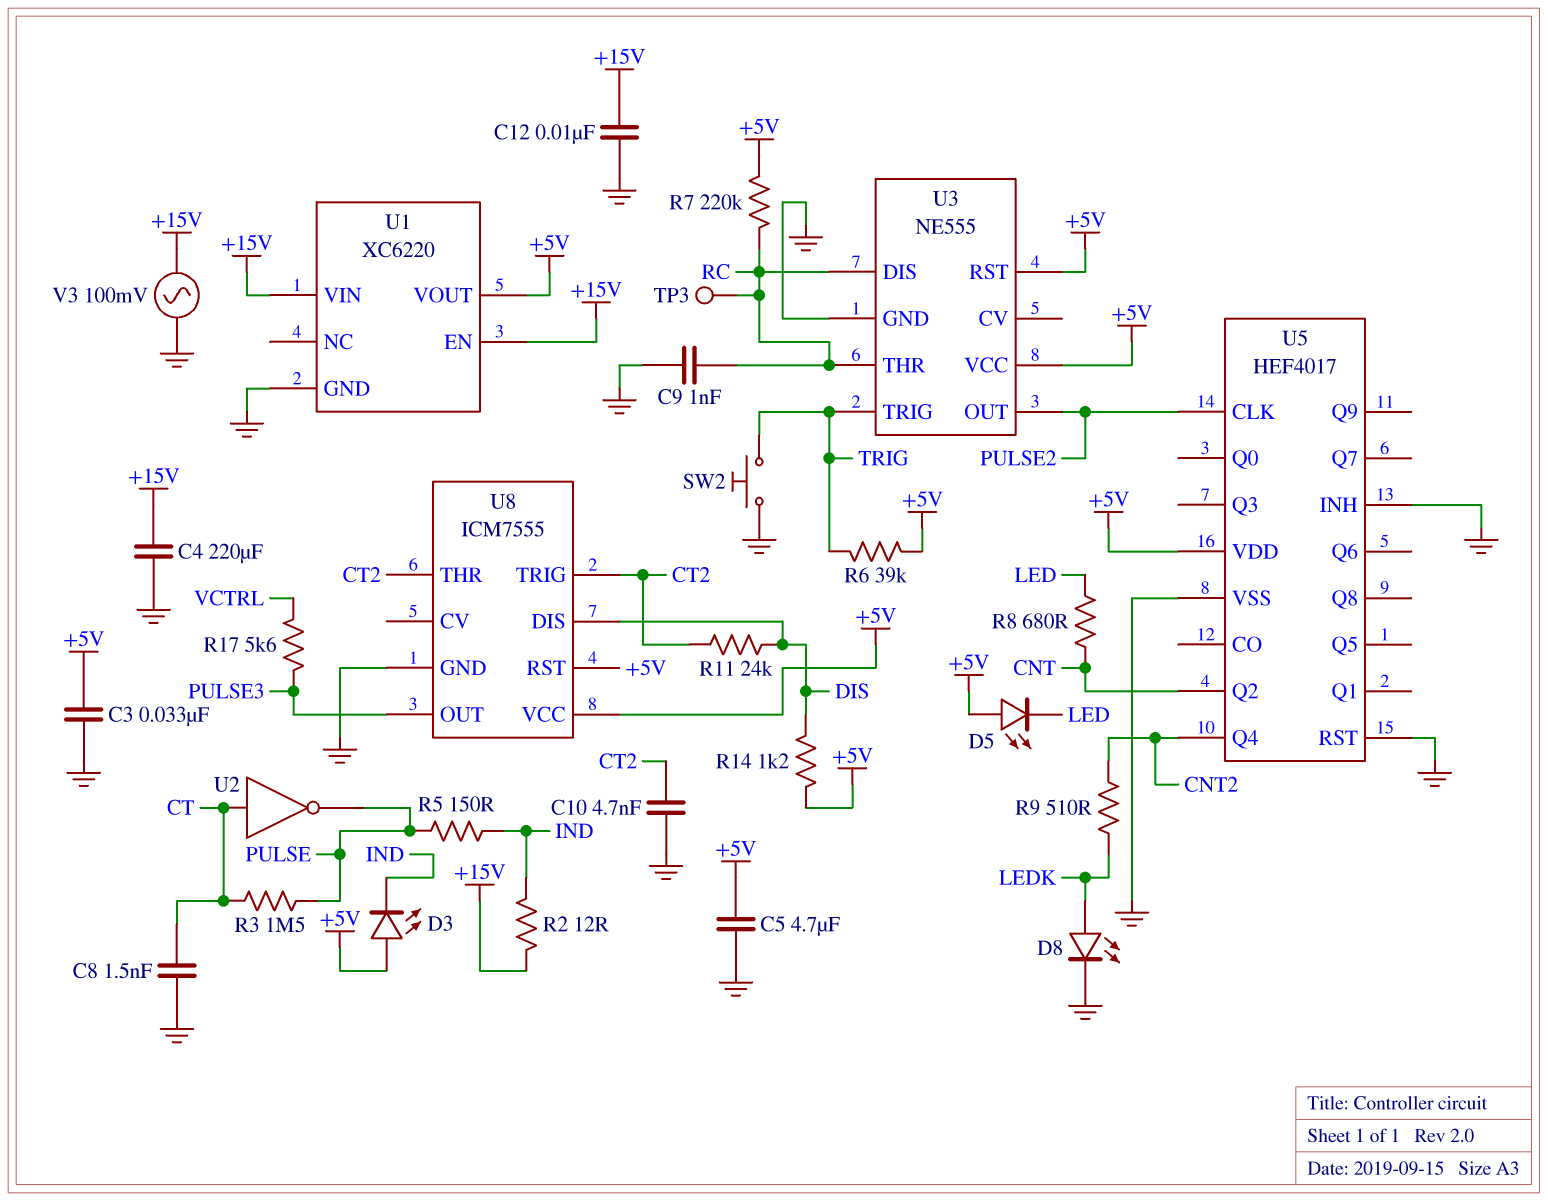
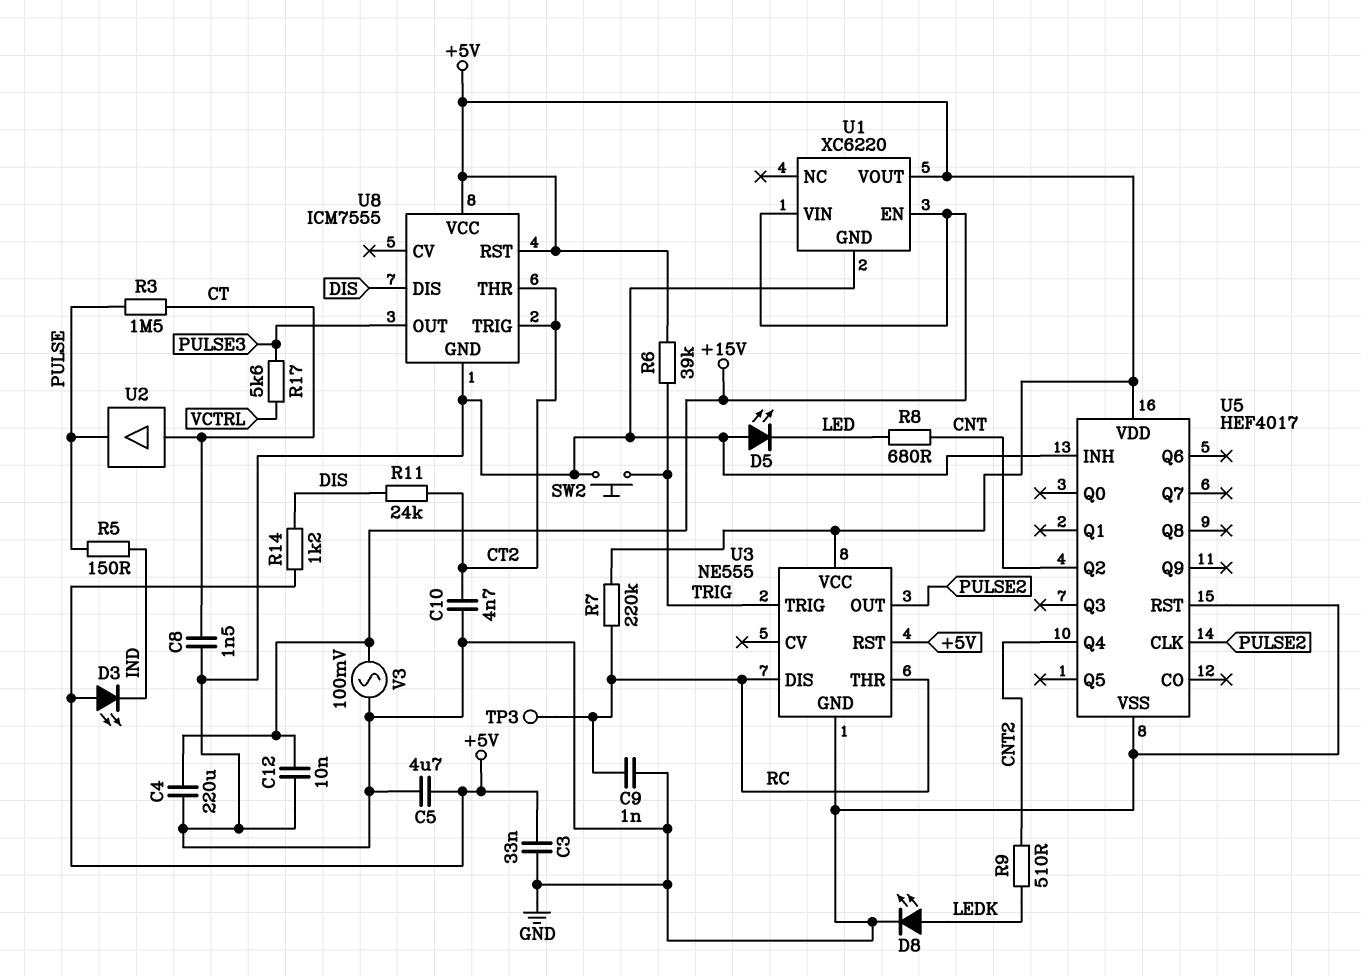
D5: LED (A +5V, K LED) -> LED (A GND, K LED)
R2: 12 (+15V, IND) -> none
U2: NOT (in CT, out PULSE) -> buffer (in CT, out PULSE)

